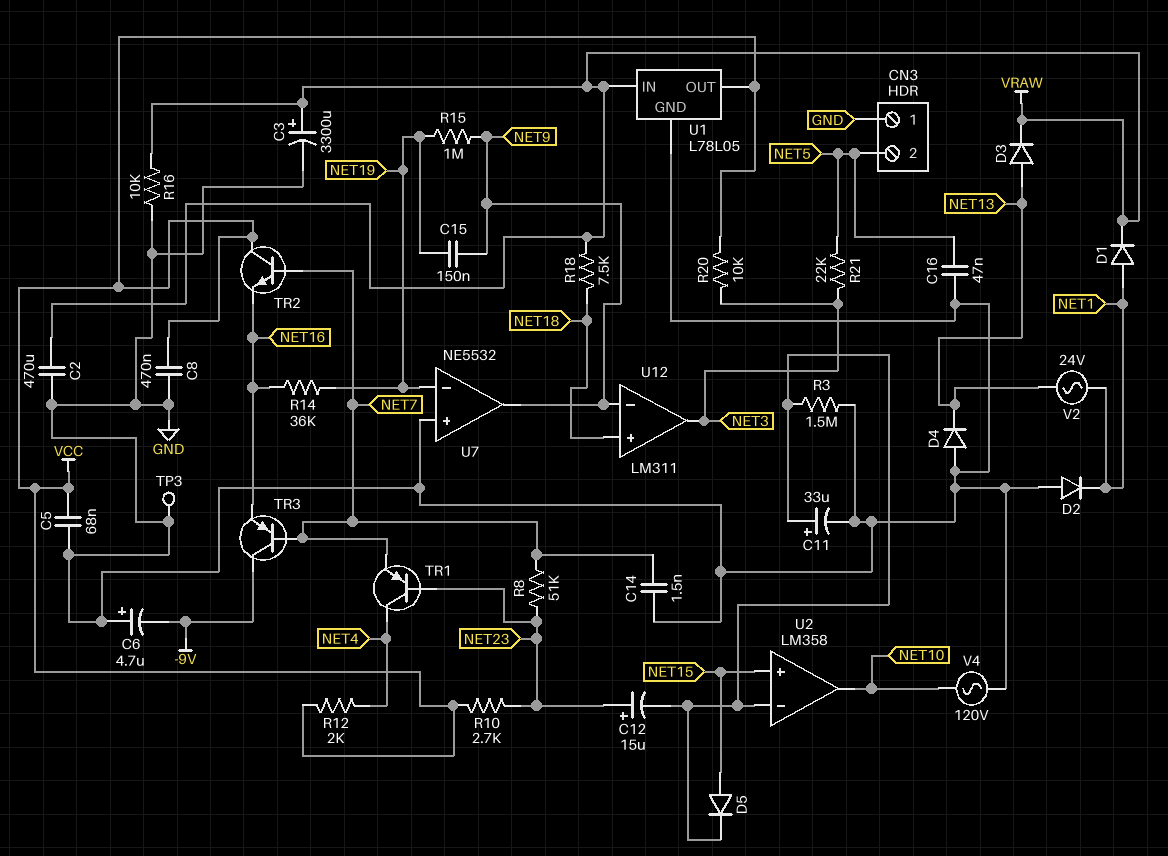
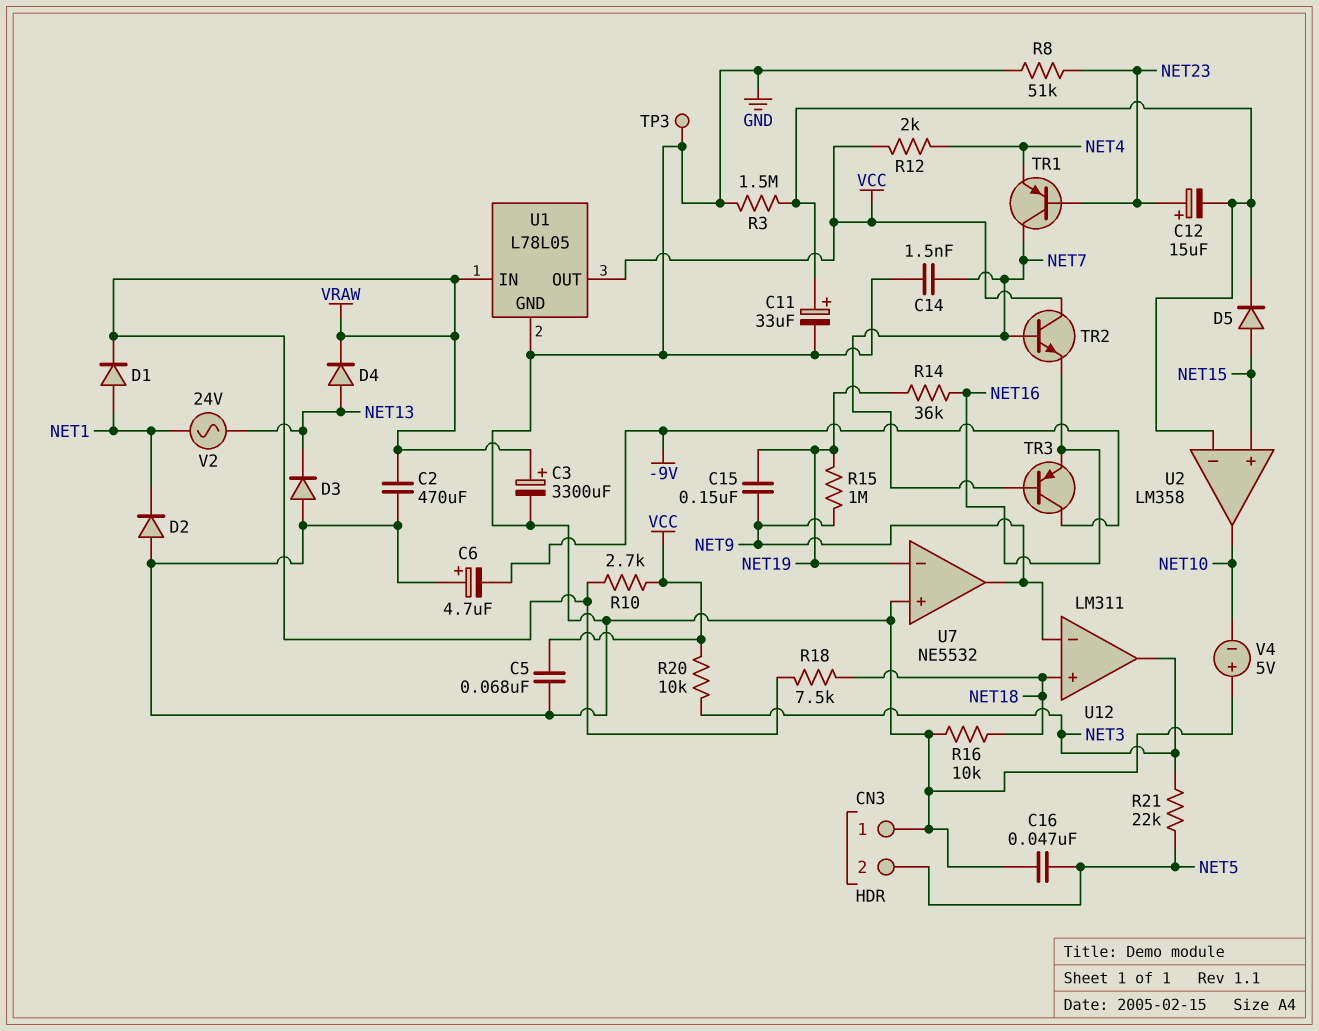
C8: 470nF (GND, VCC) -> none
D3: diode (A NET13, K VRAW) -> diode (A GND, K NET13)
D4: diode (A GND, K NET13) -> diode (A NET13, K VRAW)
R8: 51k (NET7, NET23) -> 51k (GND, NET23)
R10: 2.7k (NET23, VCC) -> 2.7k (VCC, VRAW)
R16: 10k (GND, VRAW) -> 10k (GND, NET18)
TR1: PNP (B NET23, C NET4, E NET7) -> PNP (B NET23, C NET7, E NET4)
V4: AC 120V (GND, NET10) -> 5V (plus GND, minus NET10)

